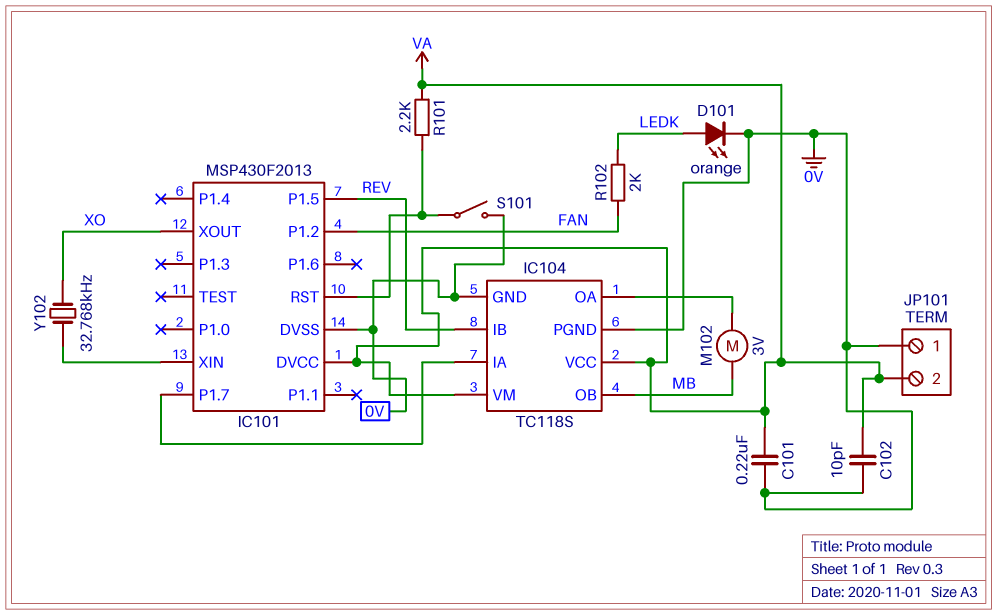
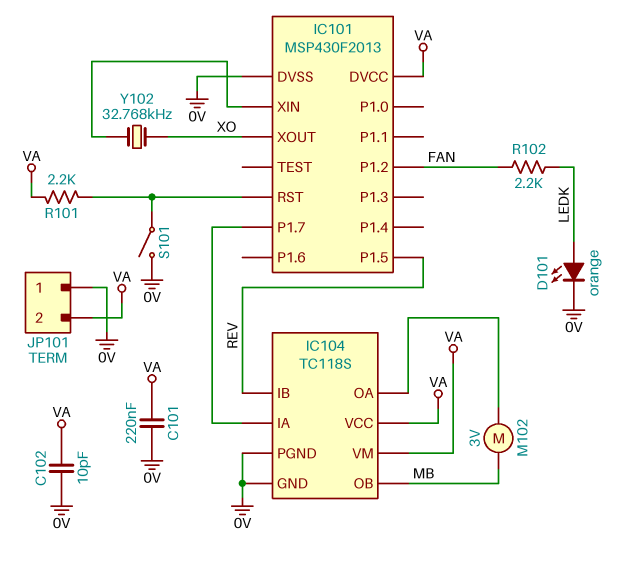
R102: 2k (FAN, LEDK) -> 2.2k (FAN, LEDK)

